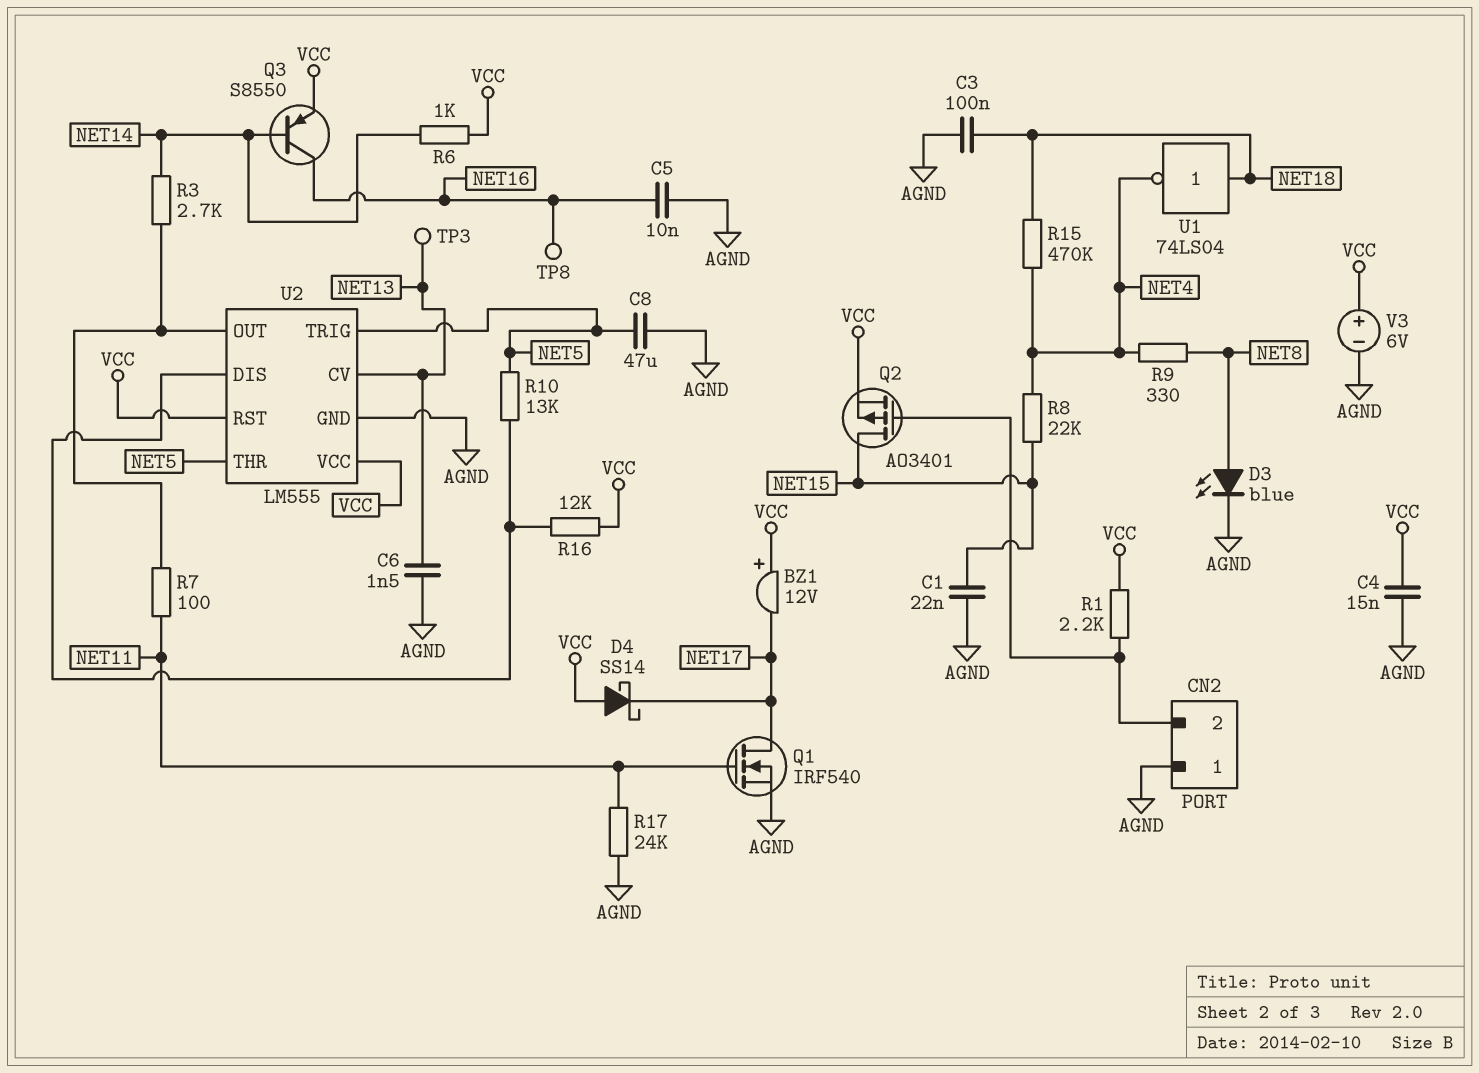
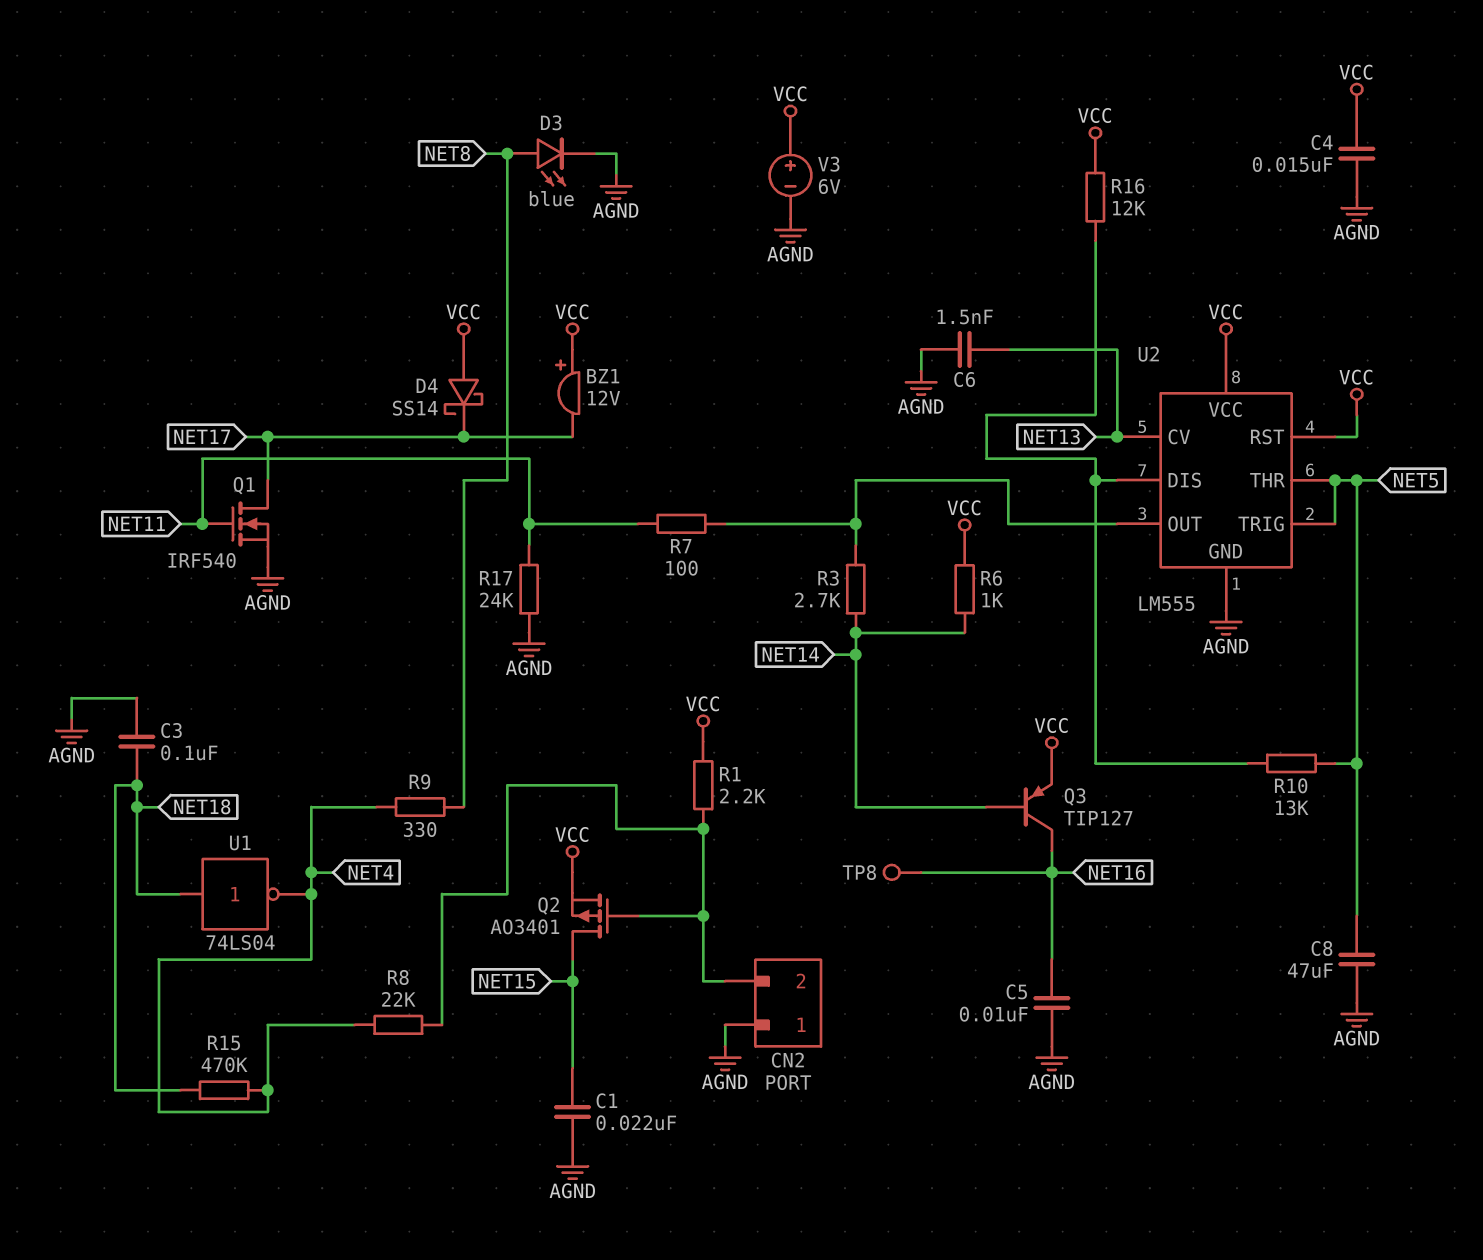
Q3: PNP S8550 (B NET14, C NET16, E VCC) -> PNP TIP127 (B NET14, C NET16, E VCC)
R8: 22k (NET4, NET15) -> 22k (CN2/2, NET4)
TP3: test point (NET13) -> none

